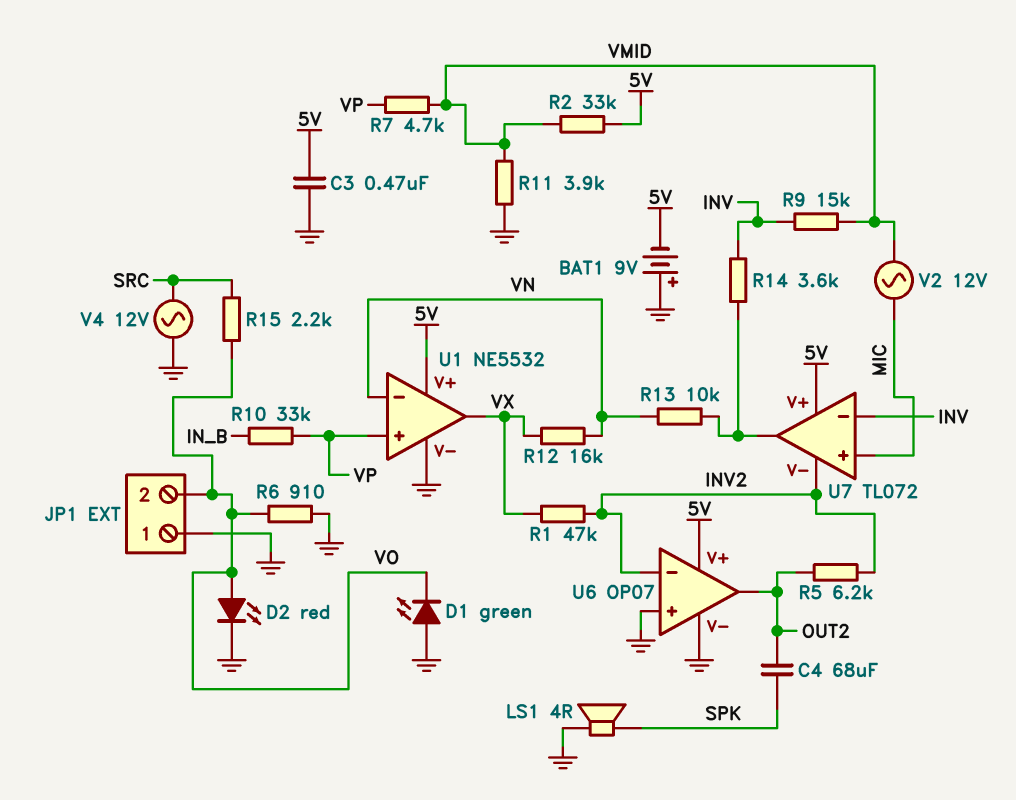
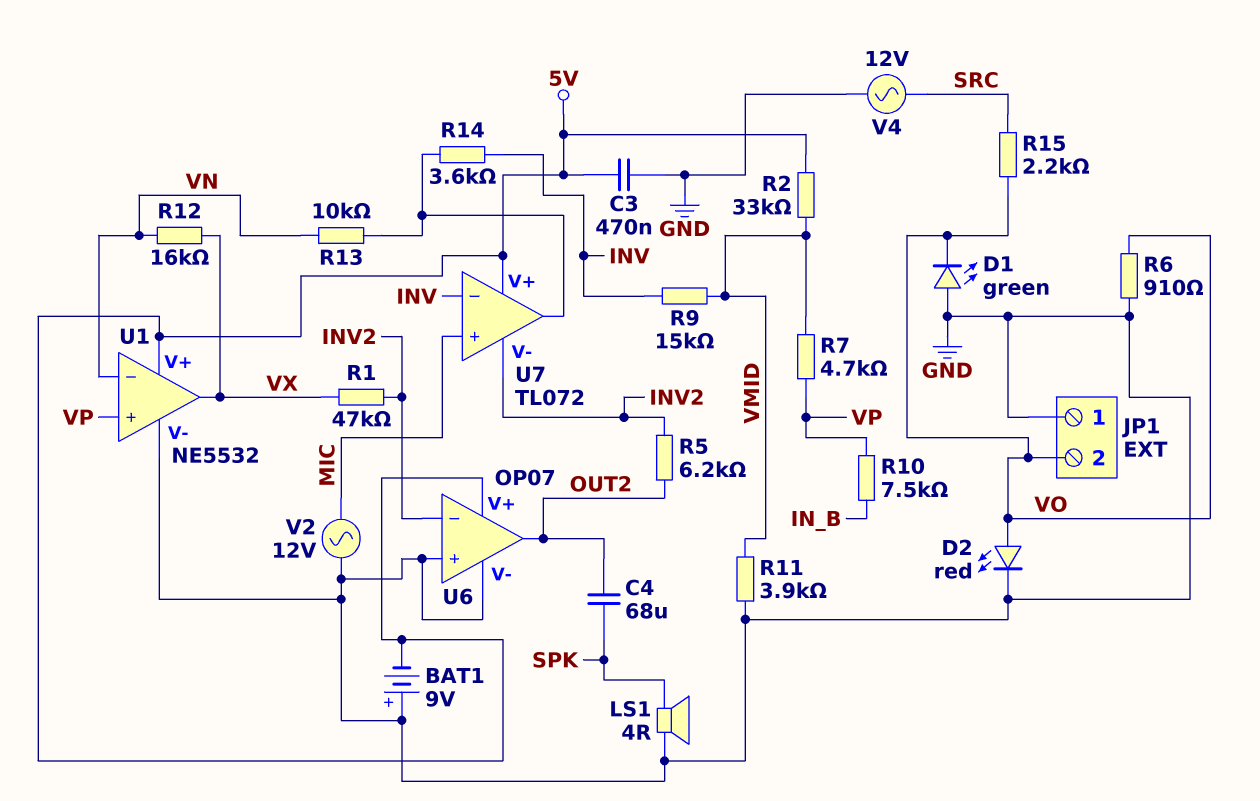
R10: 33k (IN_B, VP) -> 7.5k (IN_B, VP)
V2: AC 12V (MIC, VMID) -> AC 12V (GND, MIC)

